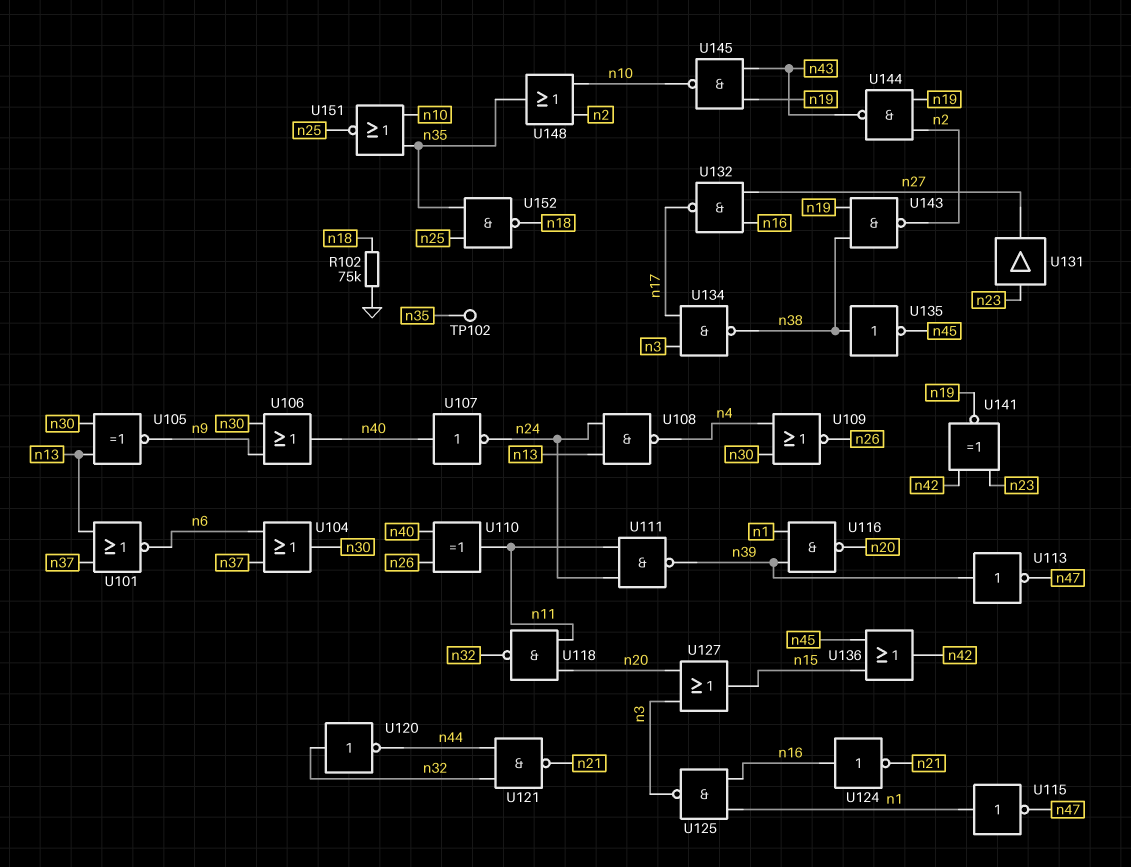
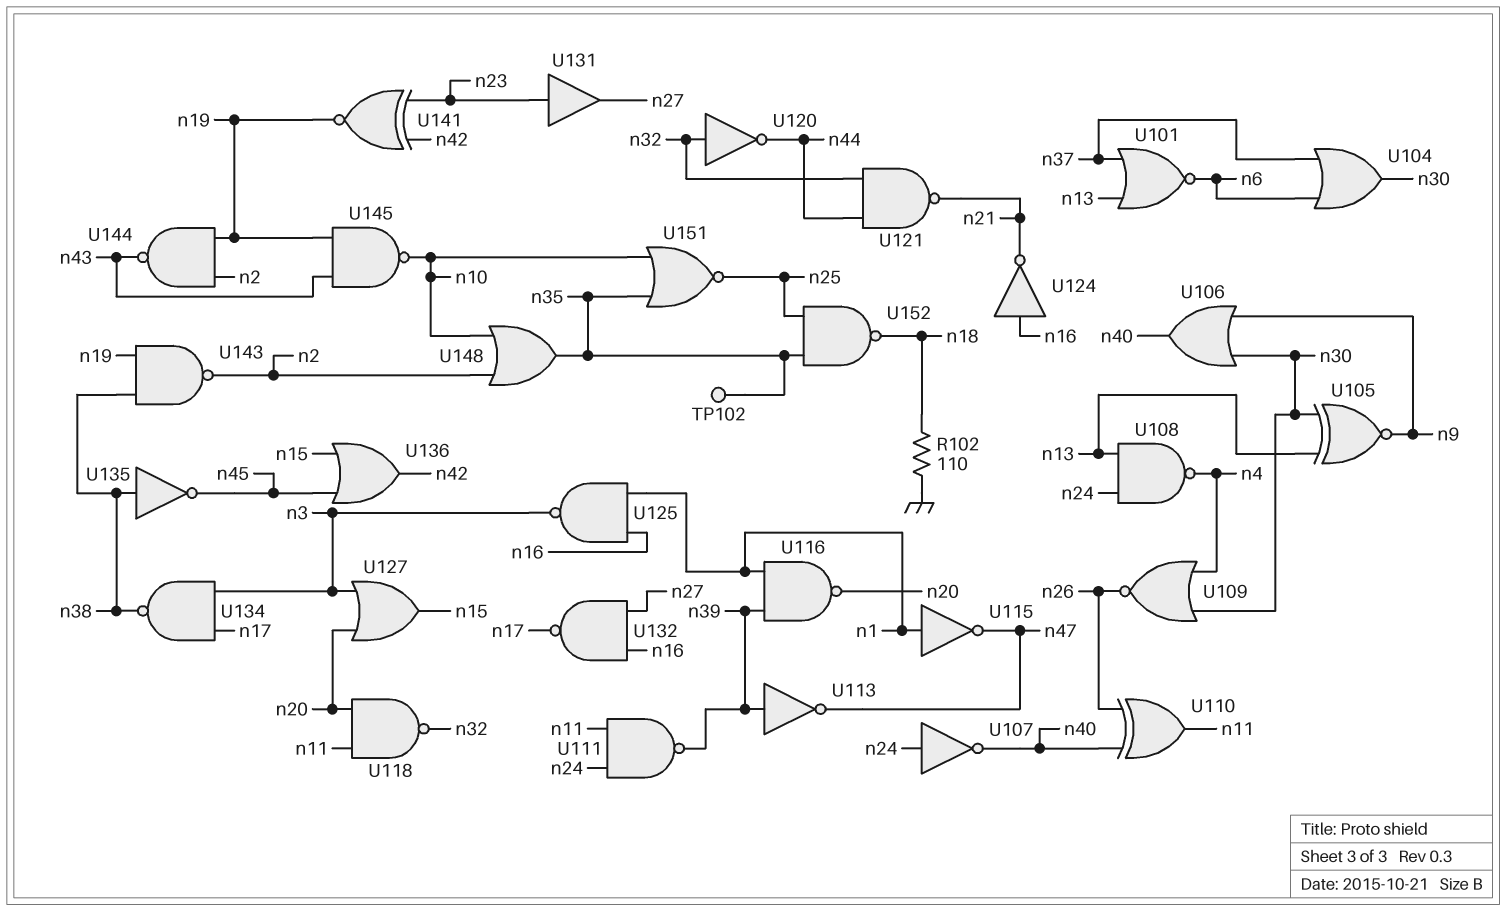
R102: 75k (GND, n18) -> 110 (GND, n18)
U107: NOT (in n40, out n24) -> NOT (in n24, out n40)

